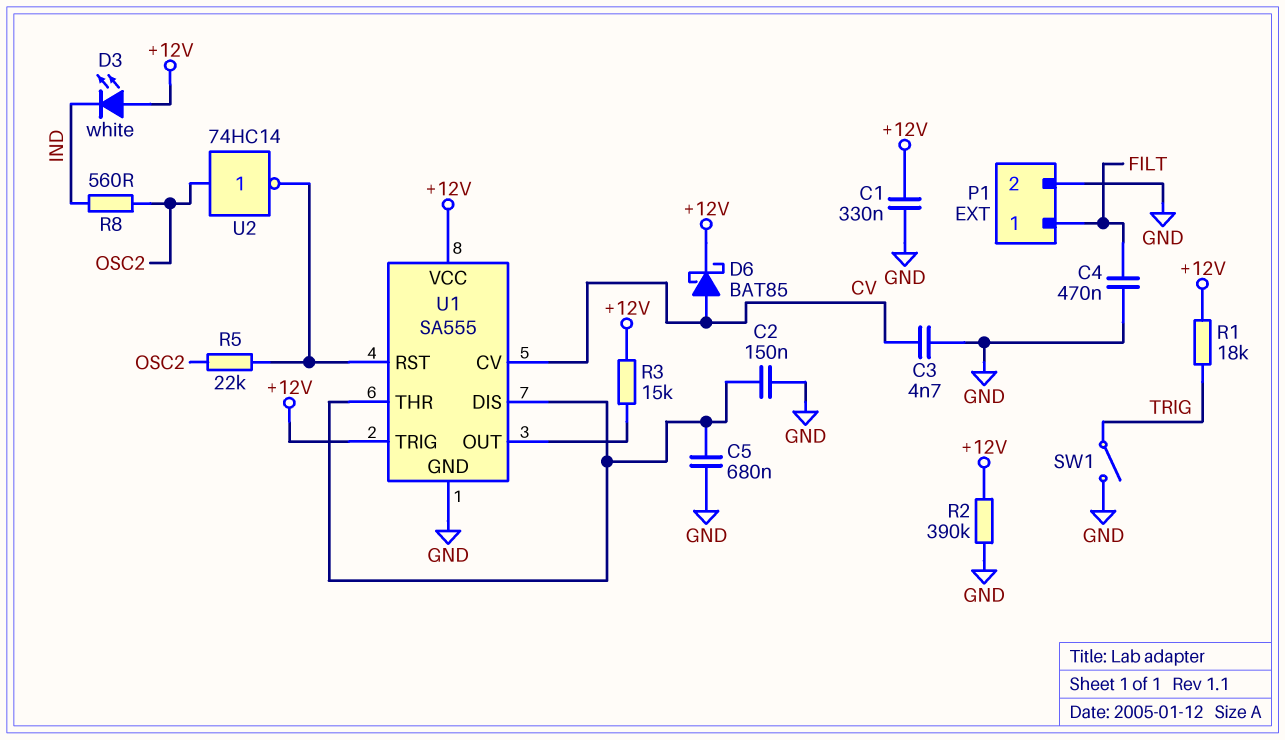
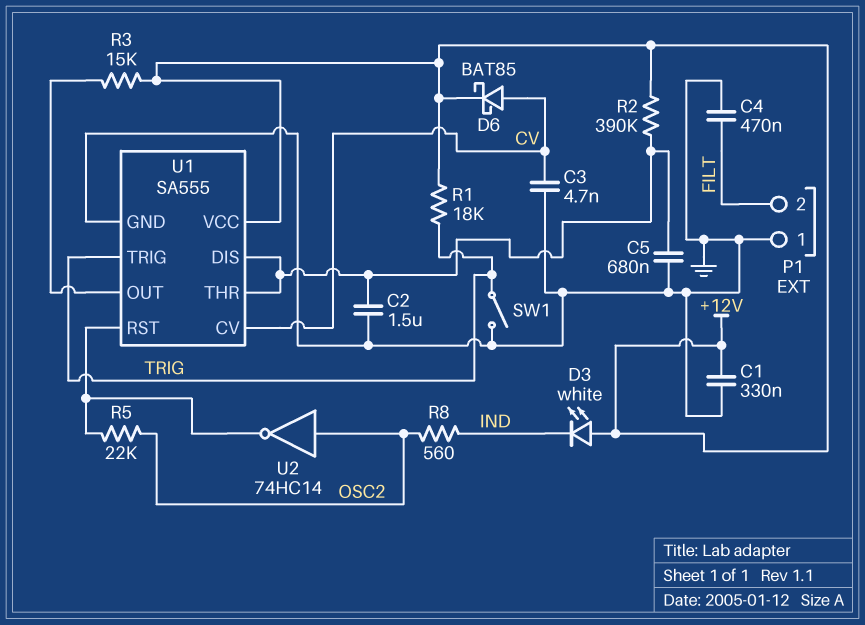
C2: 150nF (GND, U1/DIS) -> 1.5uF (GND, U1/DIS)
P1 pin 1: FILT -> GND
P1 pin 2: GND -> FILT
R2: 390k (+12V, GND) -> 390k (+12V, U1/DIS)
U1 pin TRIG: +12V -> TRIG

